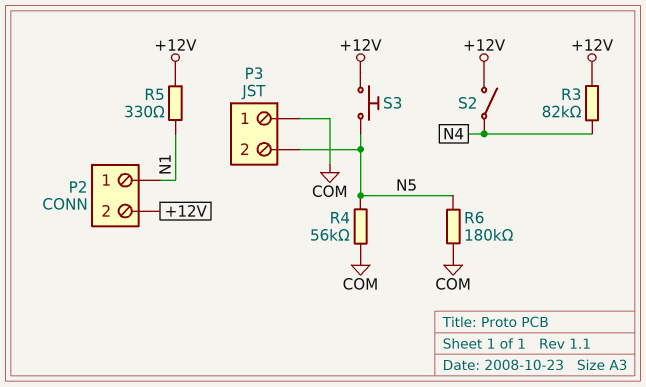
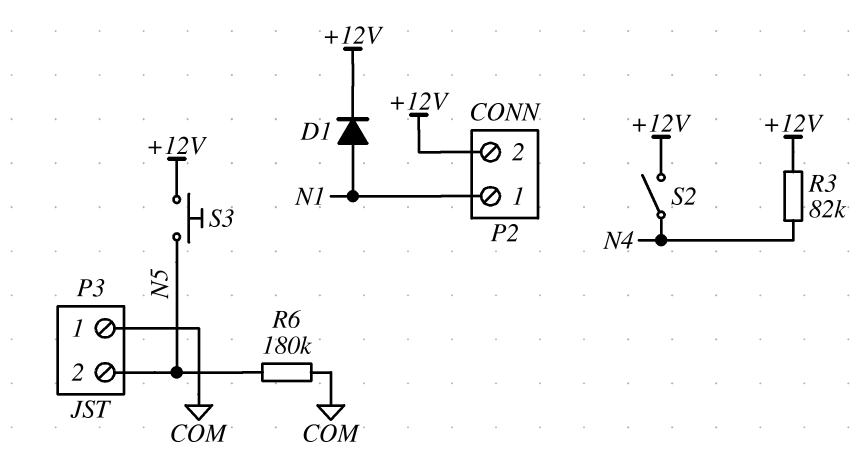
D1: none -> diode (A N1, K +12V)
R4: 56k (COM, N5) -> none
R5: 330 (+12V, N1) -> none

